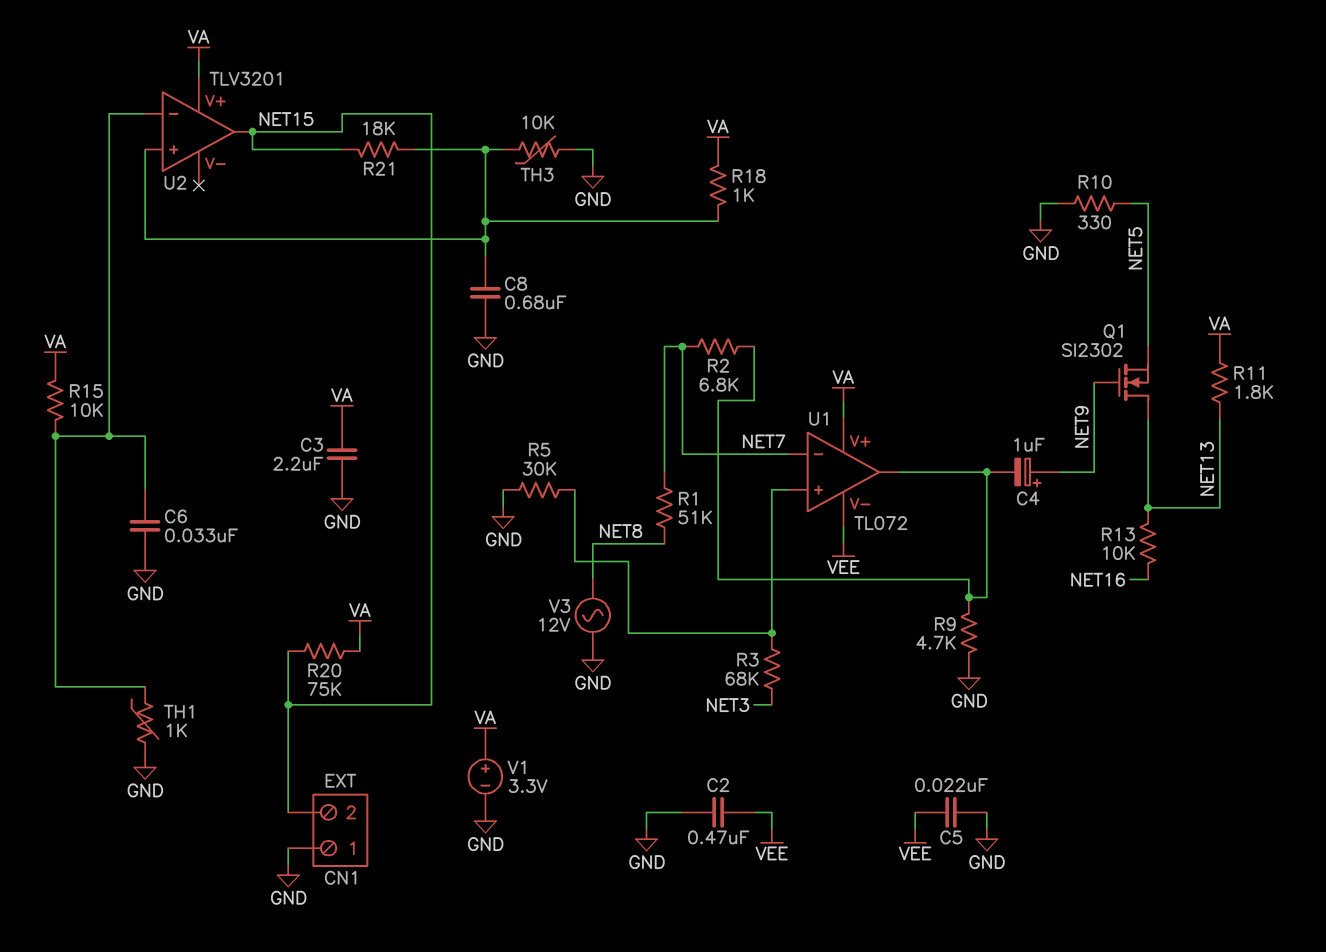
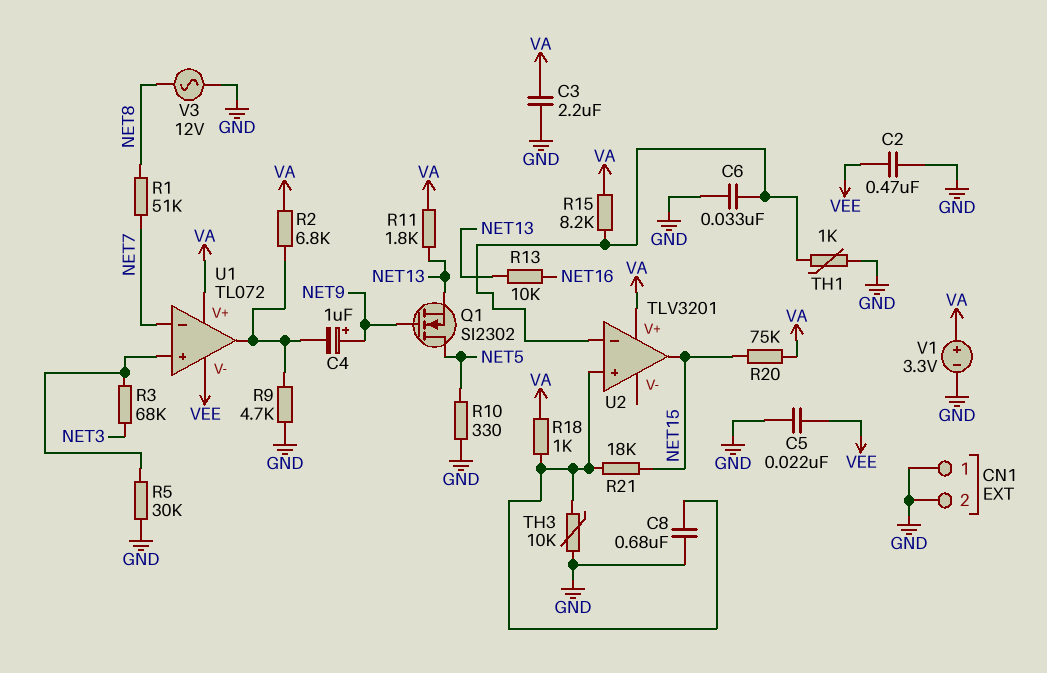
CN1 pin 2: NET15 -> GND
Q1: NMOS SI2302 (G NET9, D NET13, S NET5) -> NMOS SI2302 (G NET9, D NET5, S NET13)
R2: 6.8k (NET7, U1/out) -> 6.8k (U1/out, VA)
R15: 10k (U2/in-, VA) -> 8.2k (U2/in-, VA)

